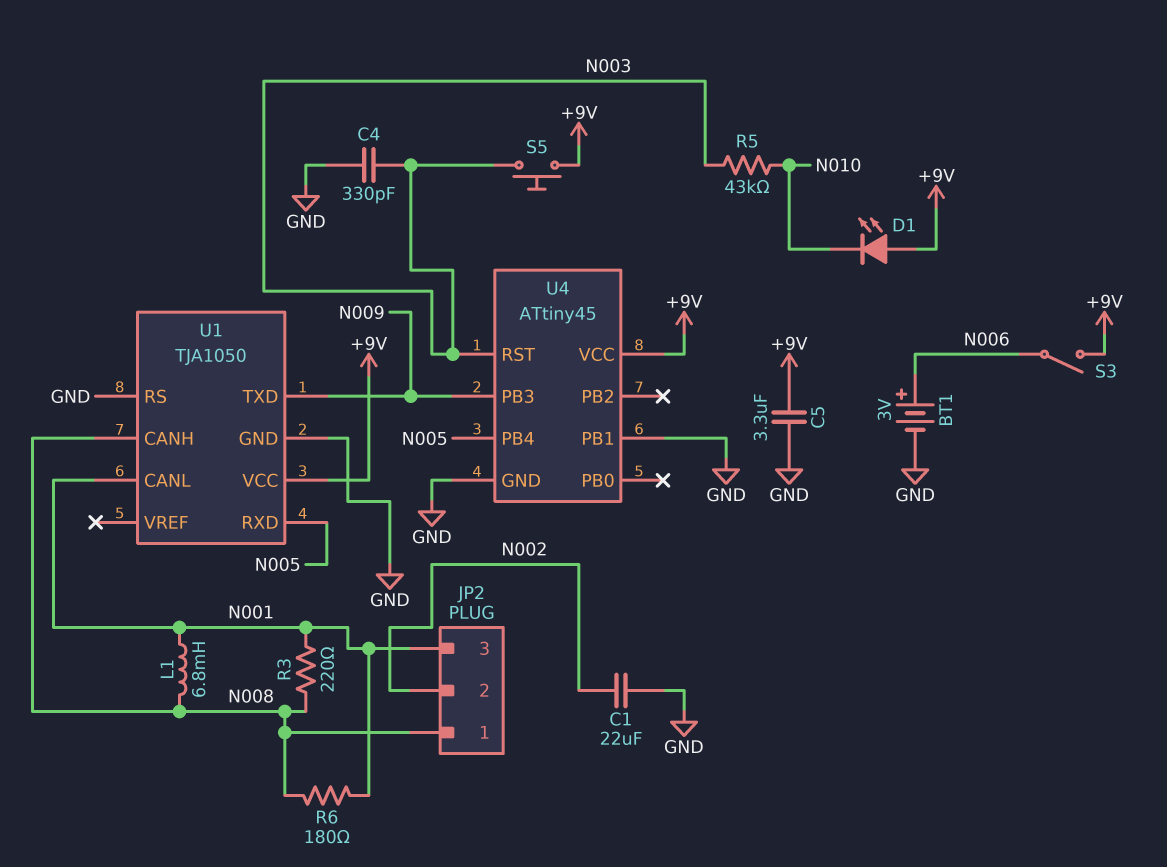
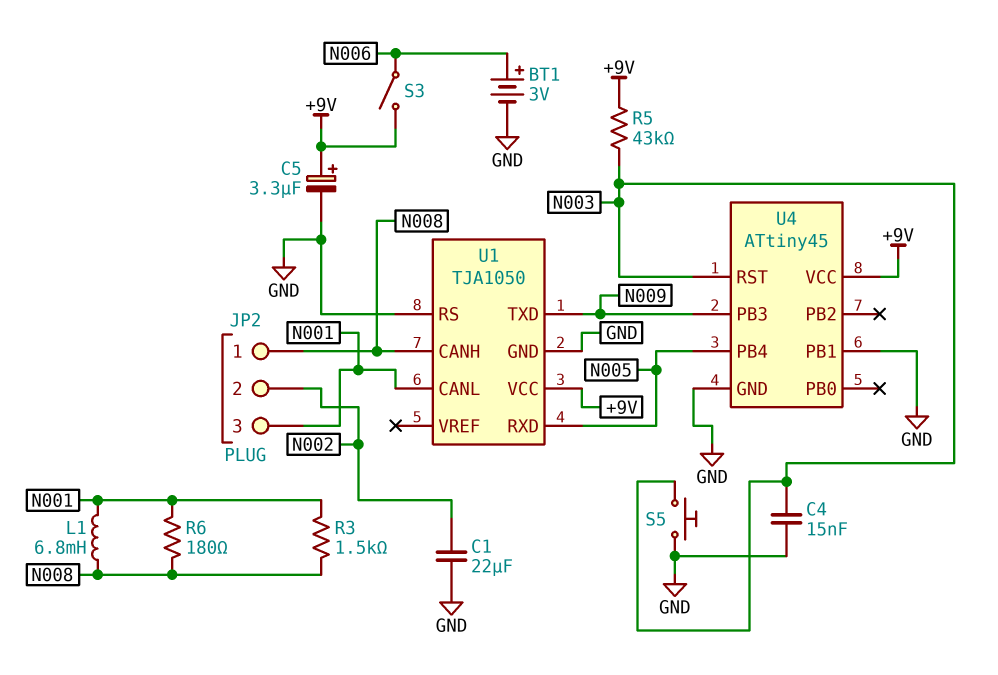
C4: 330pF (GND, N003) -> 15nF (GND, N003)
C5: 3.3uF (+9V, GND) -> 3.3uF (plus +9V, minus GND)
D1: LED (A +9V, K N010) -> none
R3: 220 (N001, N008) -> 1.5k (N001, N008)
R5: 43k (N003, N010) -> 43k (+9V, N003)
S5: button (+9V, N003) -> button (GND, N003)

